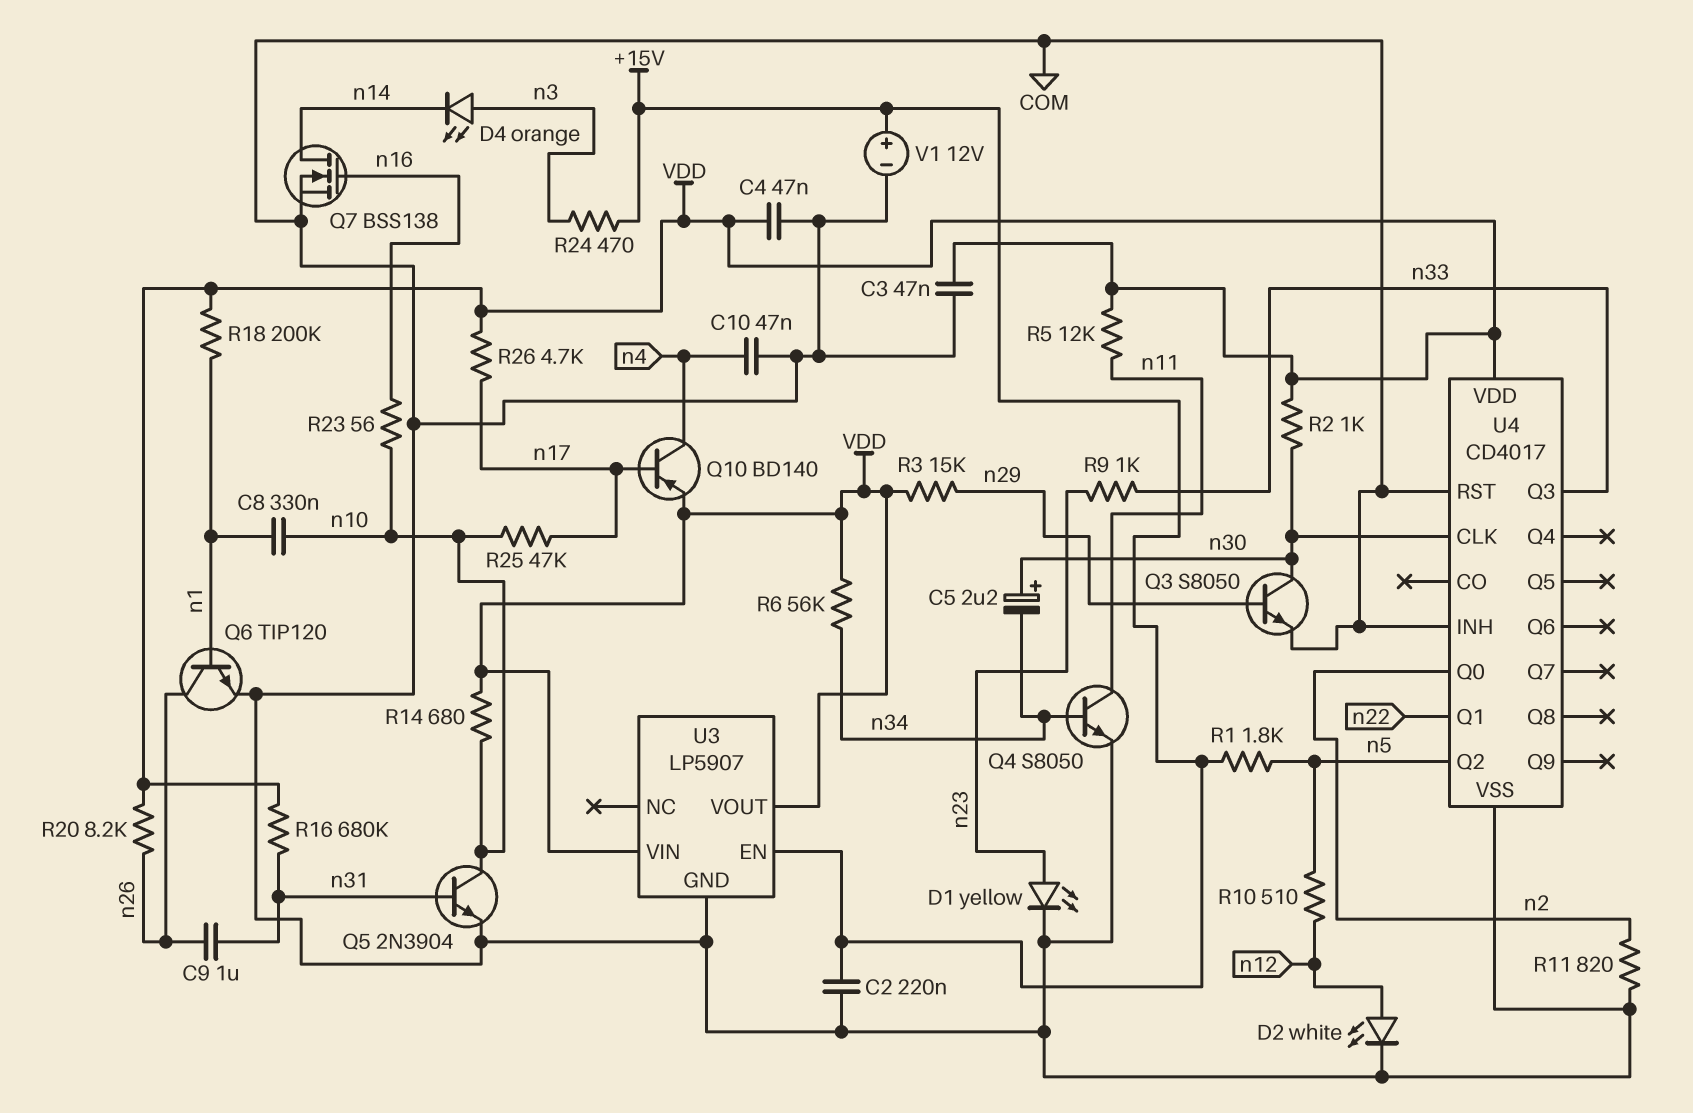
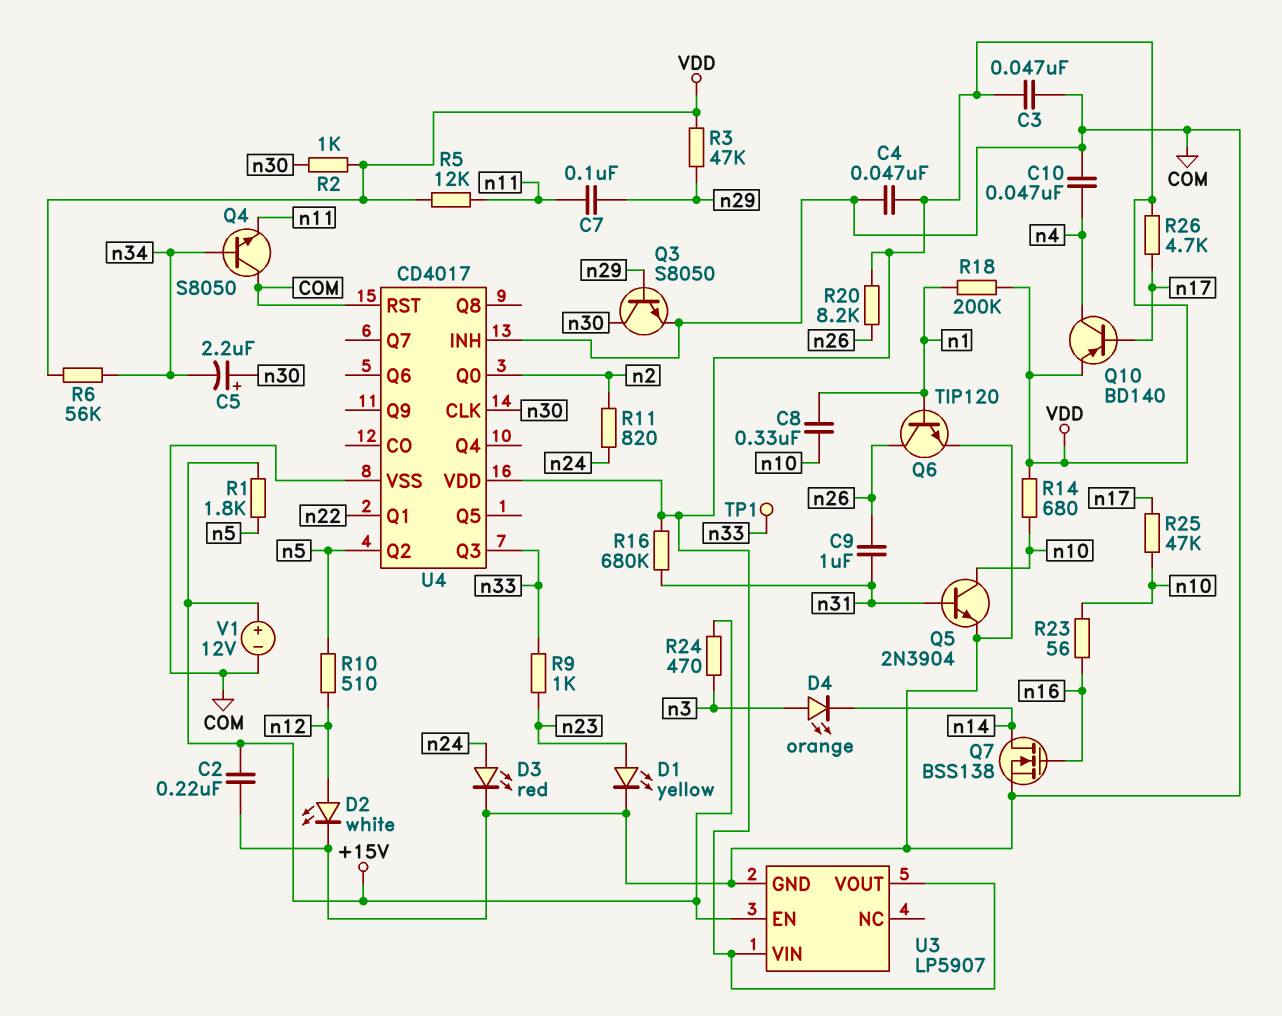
C7: none -> 100nF (n11, n29)
D3: none -> LED red (A n24, K COM)
Q4: NPN S8050 (B n34, C n11, E COM) -> NPN S8050 (B n34, C COM, E n11)
R3: 15k (VDD, n29) -> 47k (VDD, n29)
R11: 820 (COM, n2) -> 820 (n2, n24)
TP1: none -> test point (n33)

